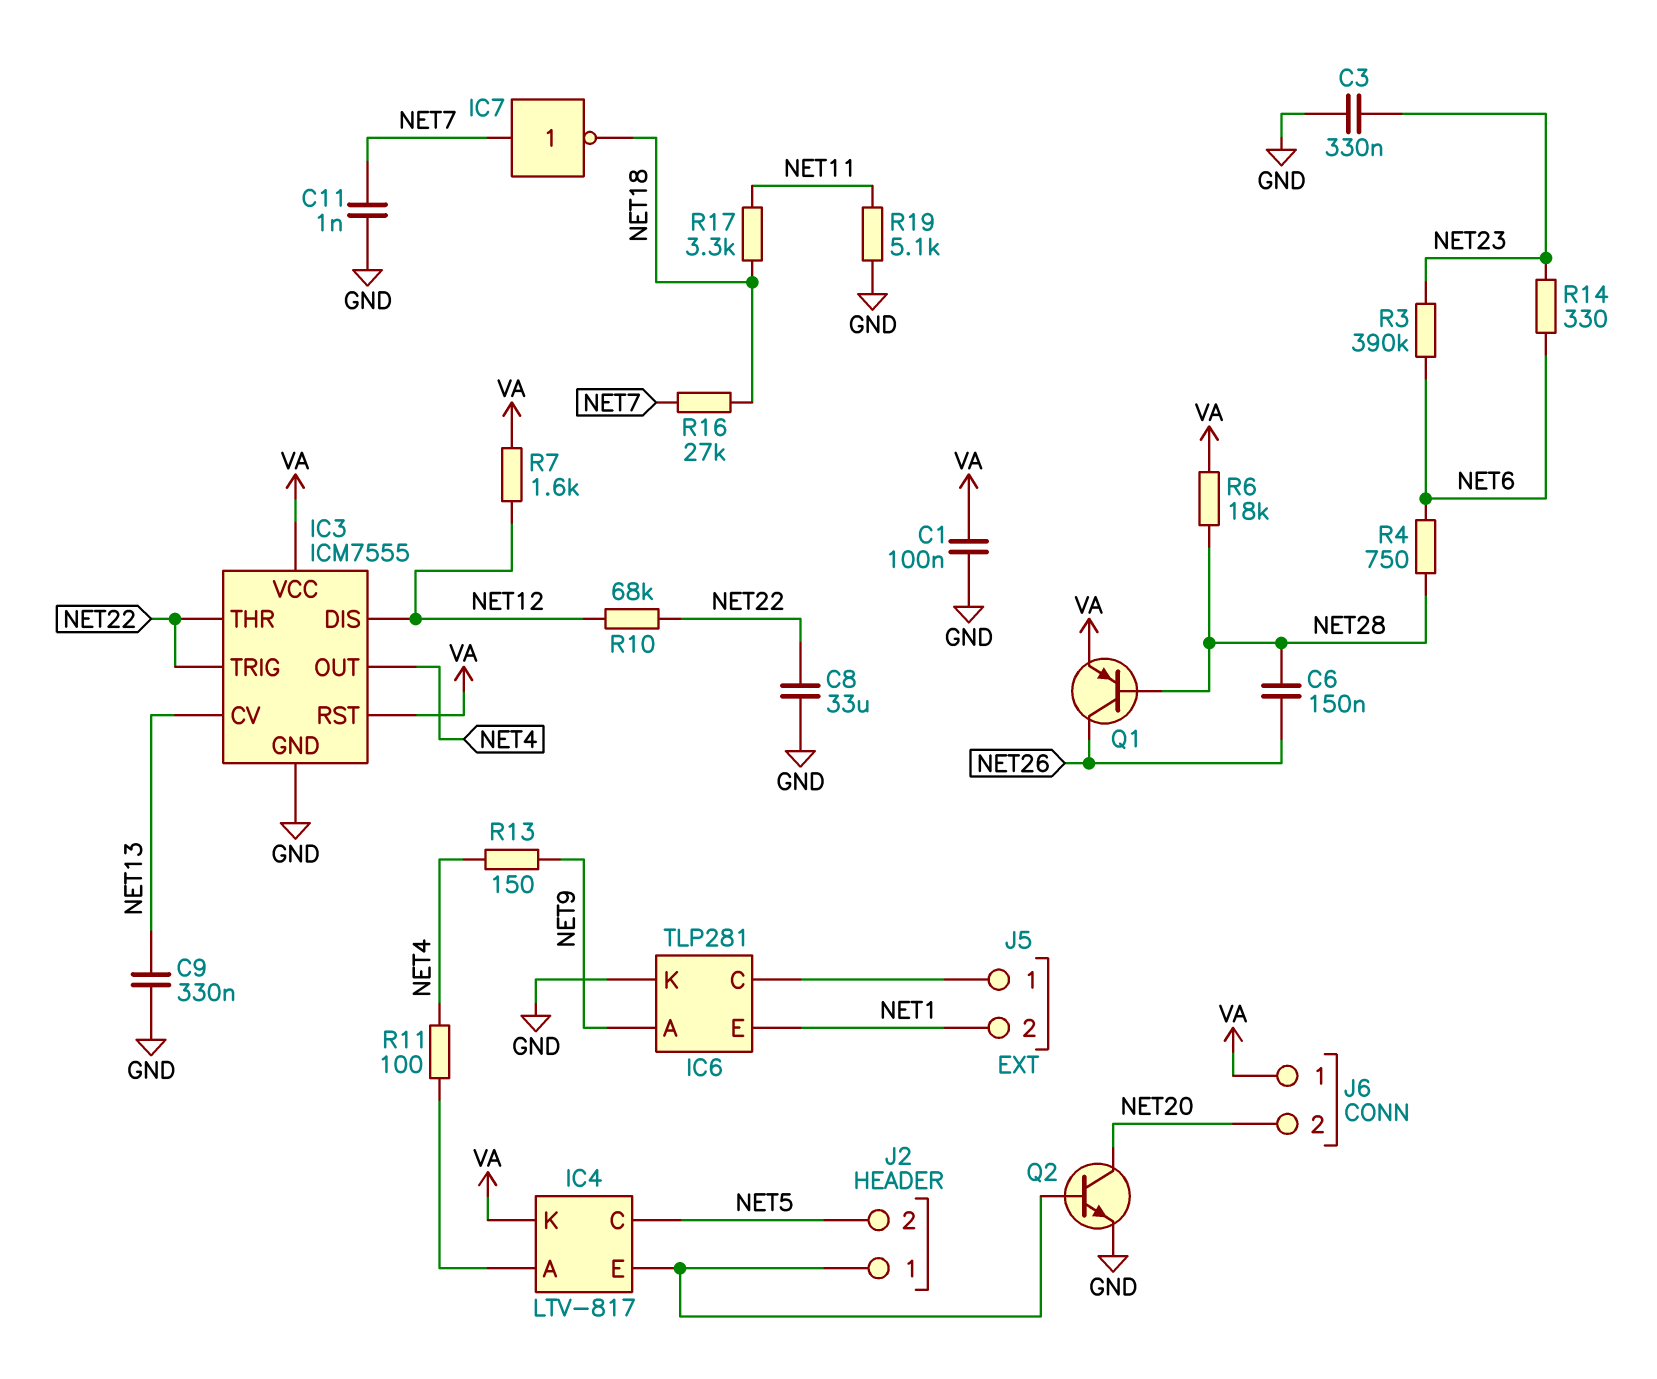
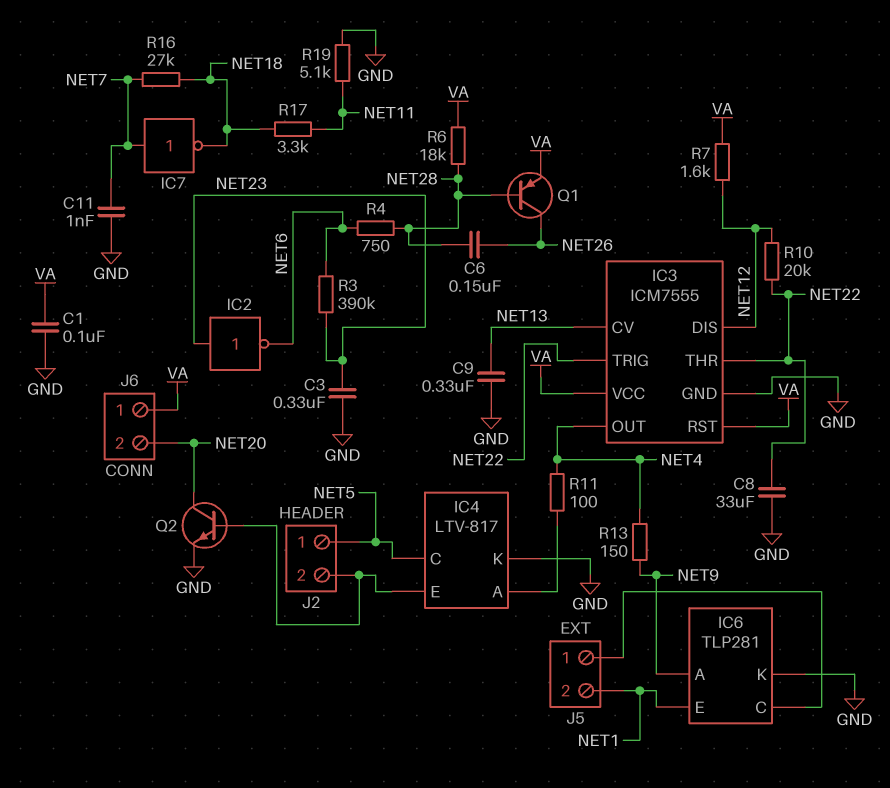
IC2: none -> NOT (in NET23, out NET6)
IC4 pin K: VA -> GND
J2 pin 1: IC4/E -> NET5
J2 pin 2: NET5 -> IC4/E
R10: 68k (NET12, NET22) -> 20k (NET12, NET22)
R14: 330 (NET6, NET23) -> none

